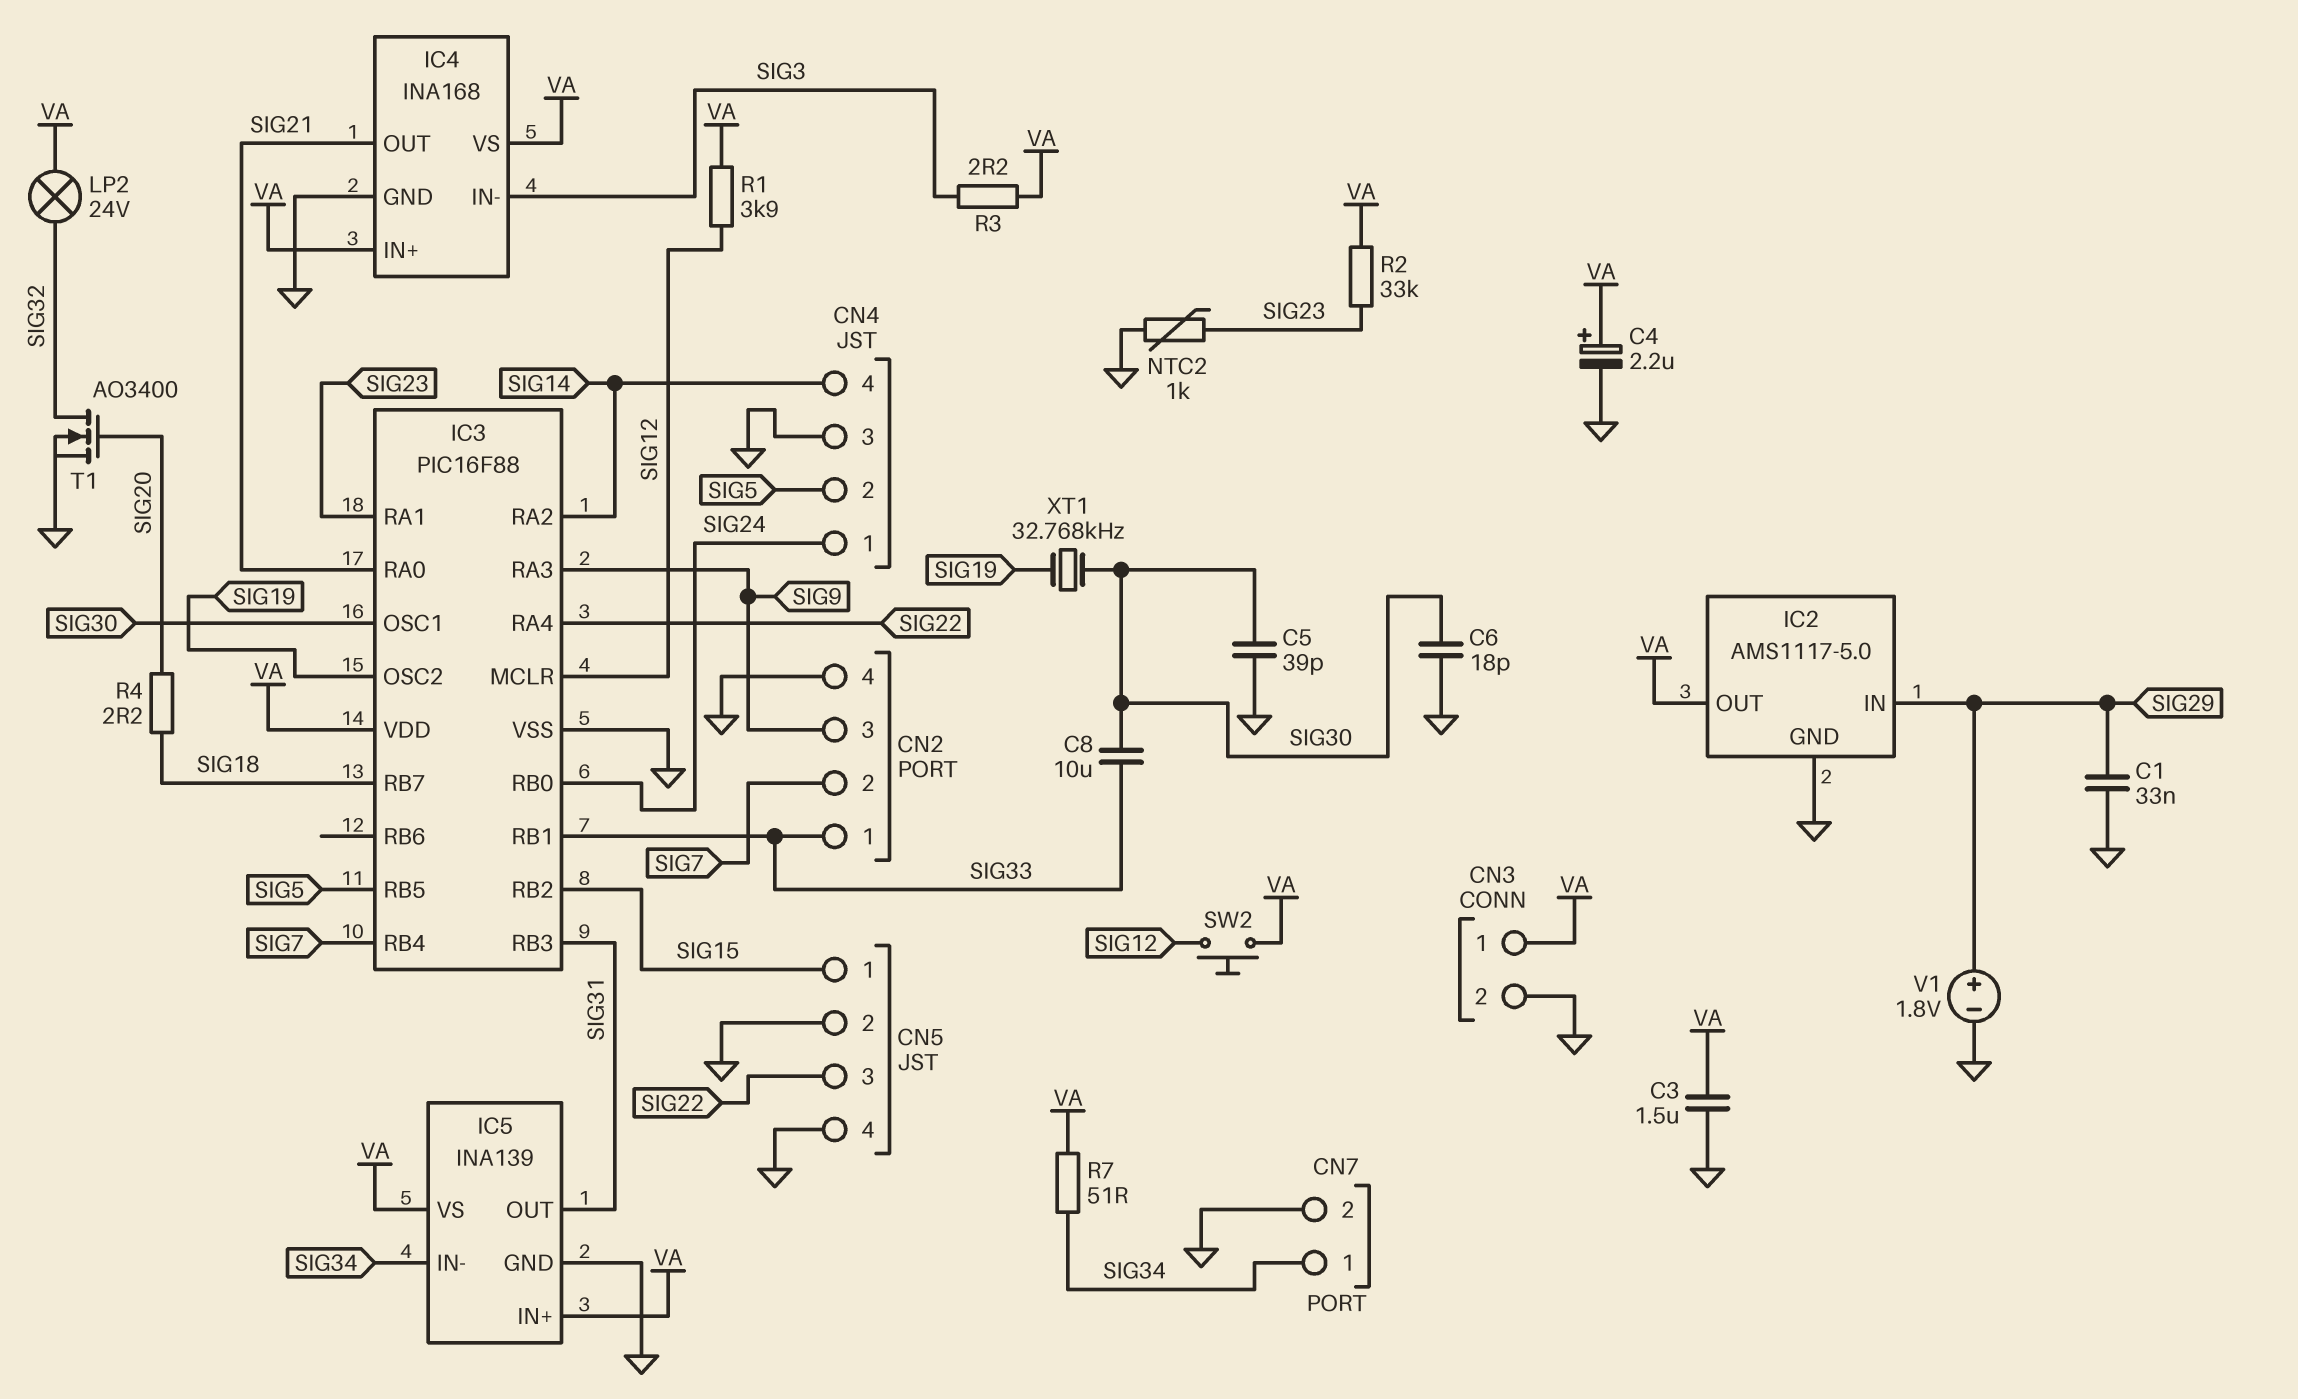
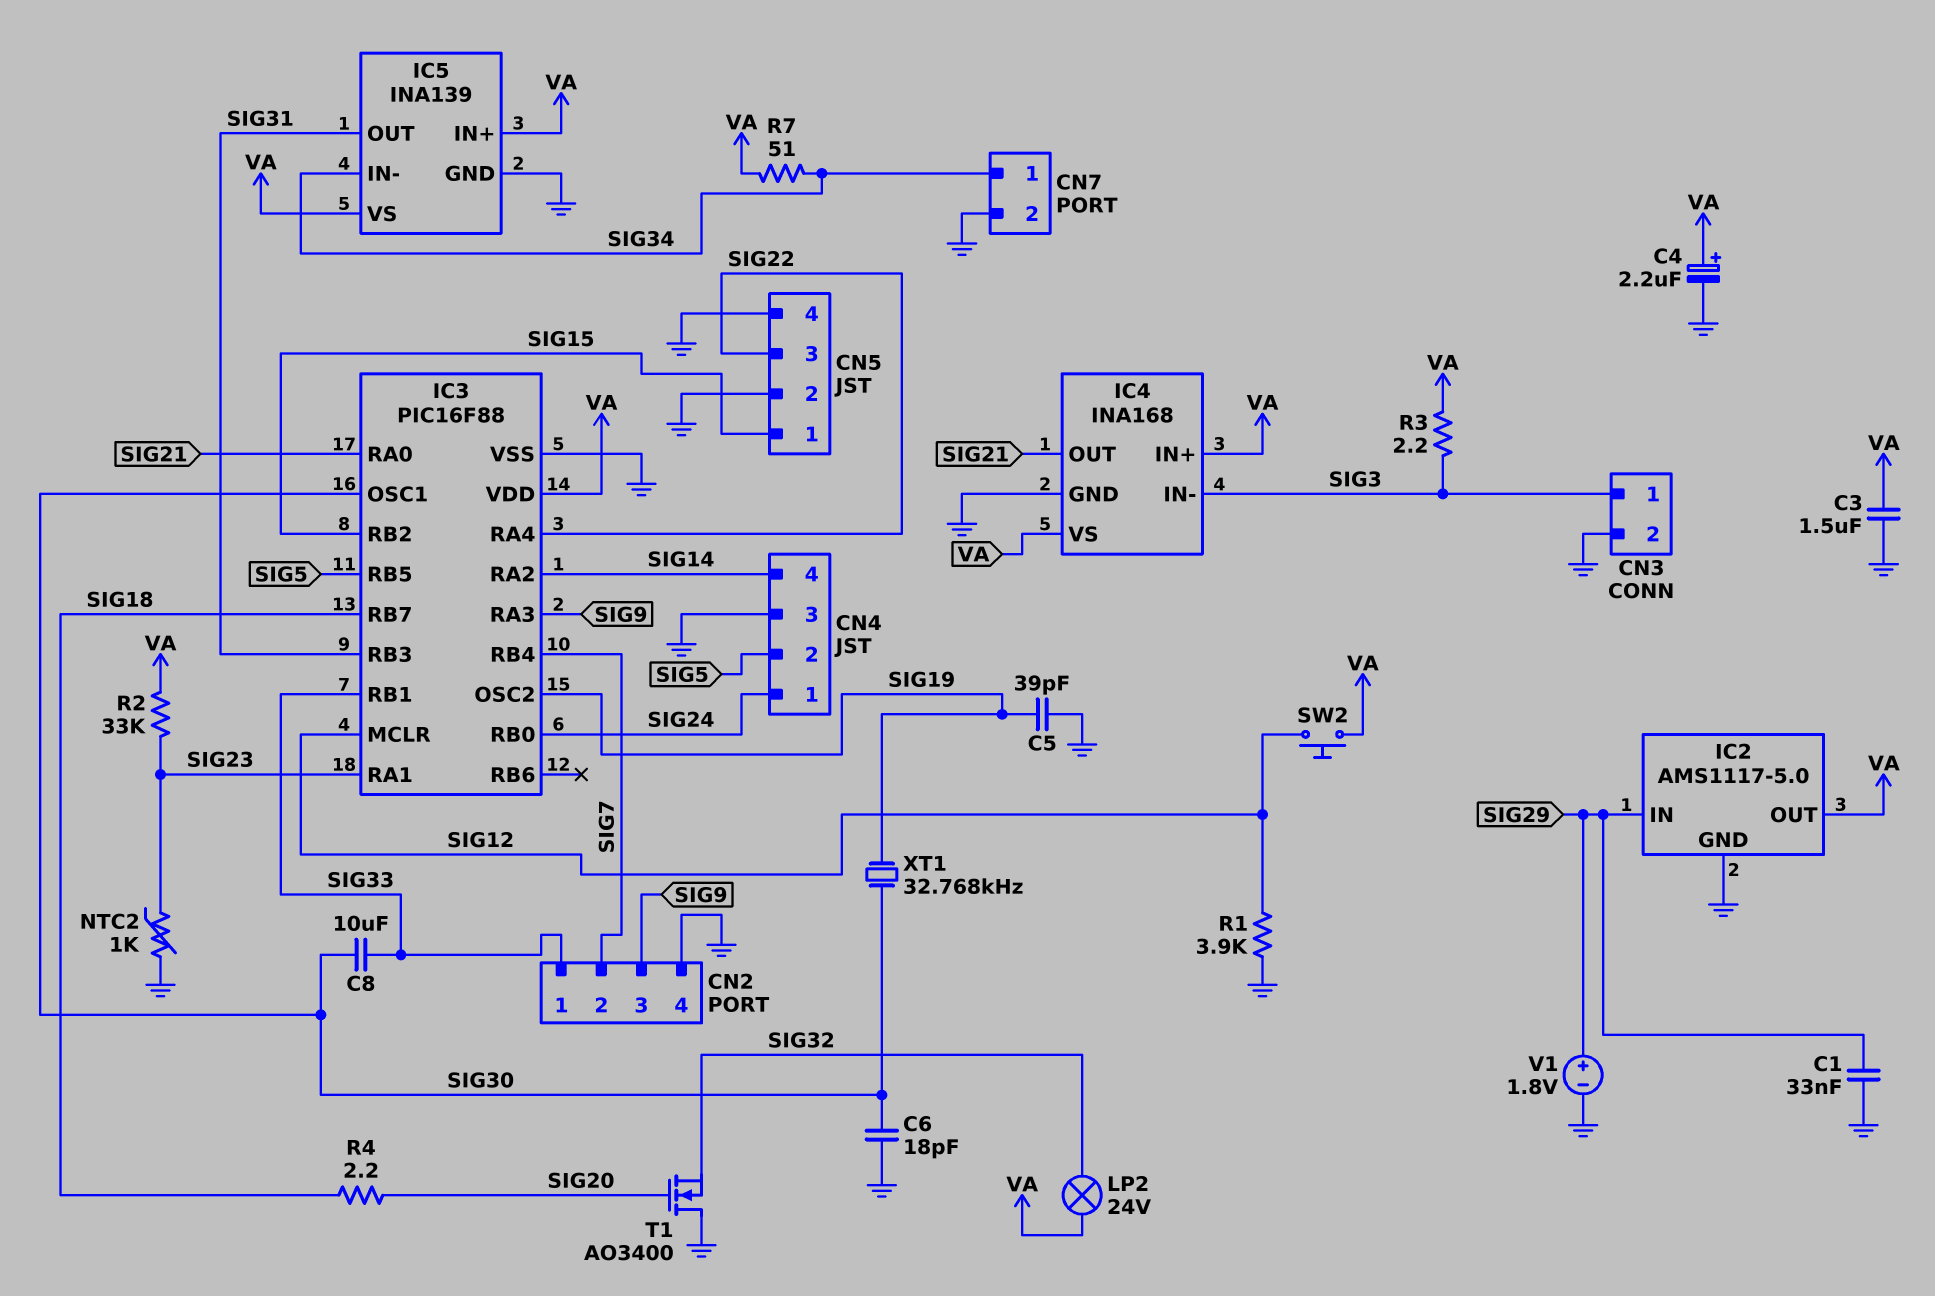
C5: 39pF (GND, SIG30) -> 39pF (GND, SIG19)
CN3 pin 1: VA -> SIG3
R1: 3.9k (SIG12, VA) -> 3.9k (GND, SIG12)
T1: NMOS AO3400 (G SIG20, D SIG32, S GND) -> NMOS AO3400 (G SIG20, D GND, S SIG32)

